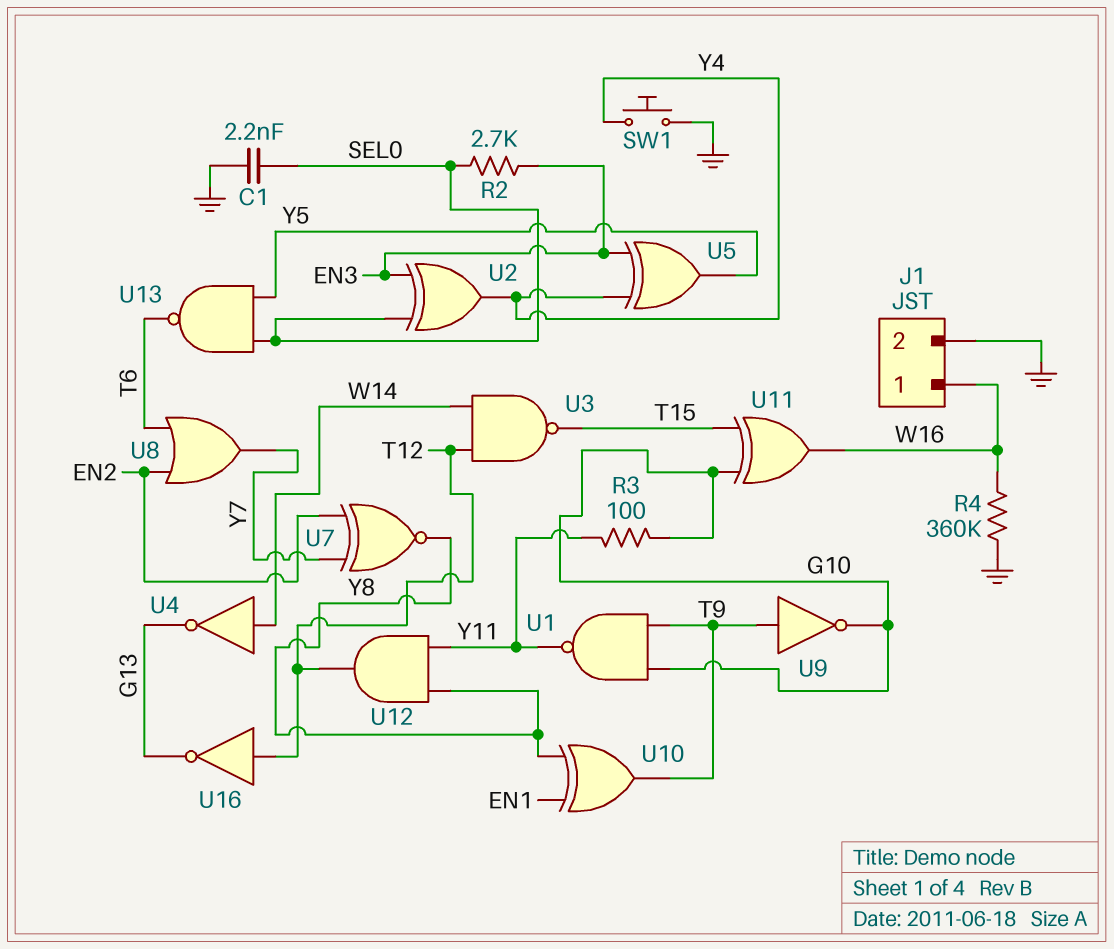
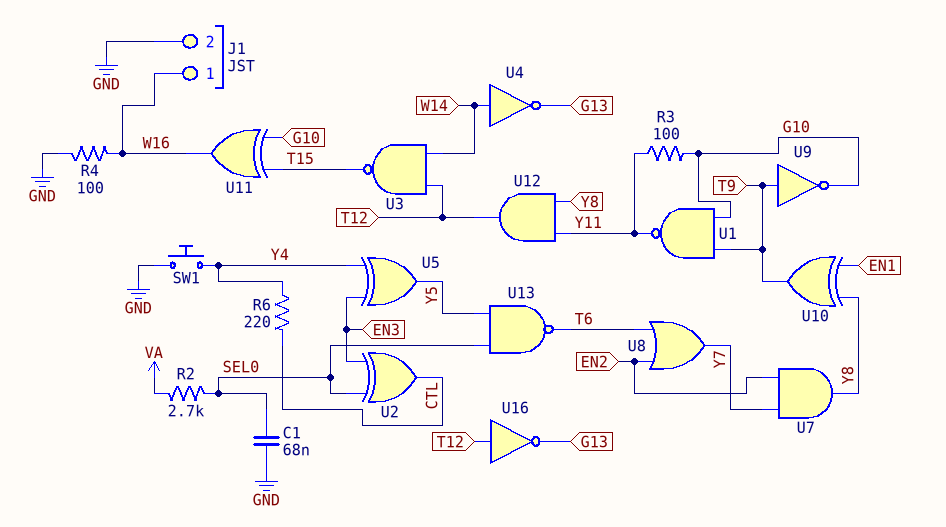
C1: 2.2nF (GND, SEL0) -> 68nF (GND, SEL0)
R2: 2.7k (EN3, SEL0) -> 2.7k (SEL0, VA)
R4: 360k (GND, W16) -> 100 (GND, W16)
R6: none -> 220 (CTL, Y4)
U2: XOR (in EN3, in SEL0, out Y4) -> XOR (in EN3, in SEL0, out CTL)
U7: XNOR (in EN2, in Y7, out Y8) -> AND (in EN2, in Y7, out Y8)

